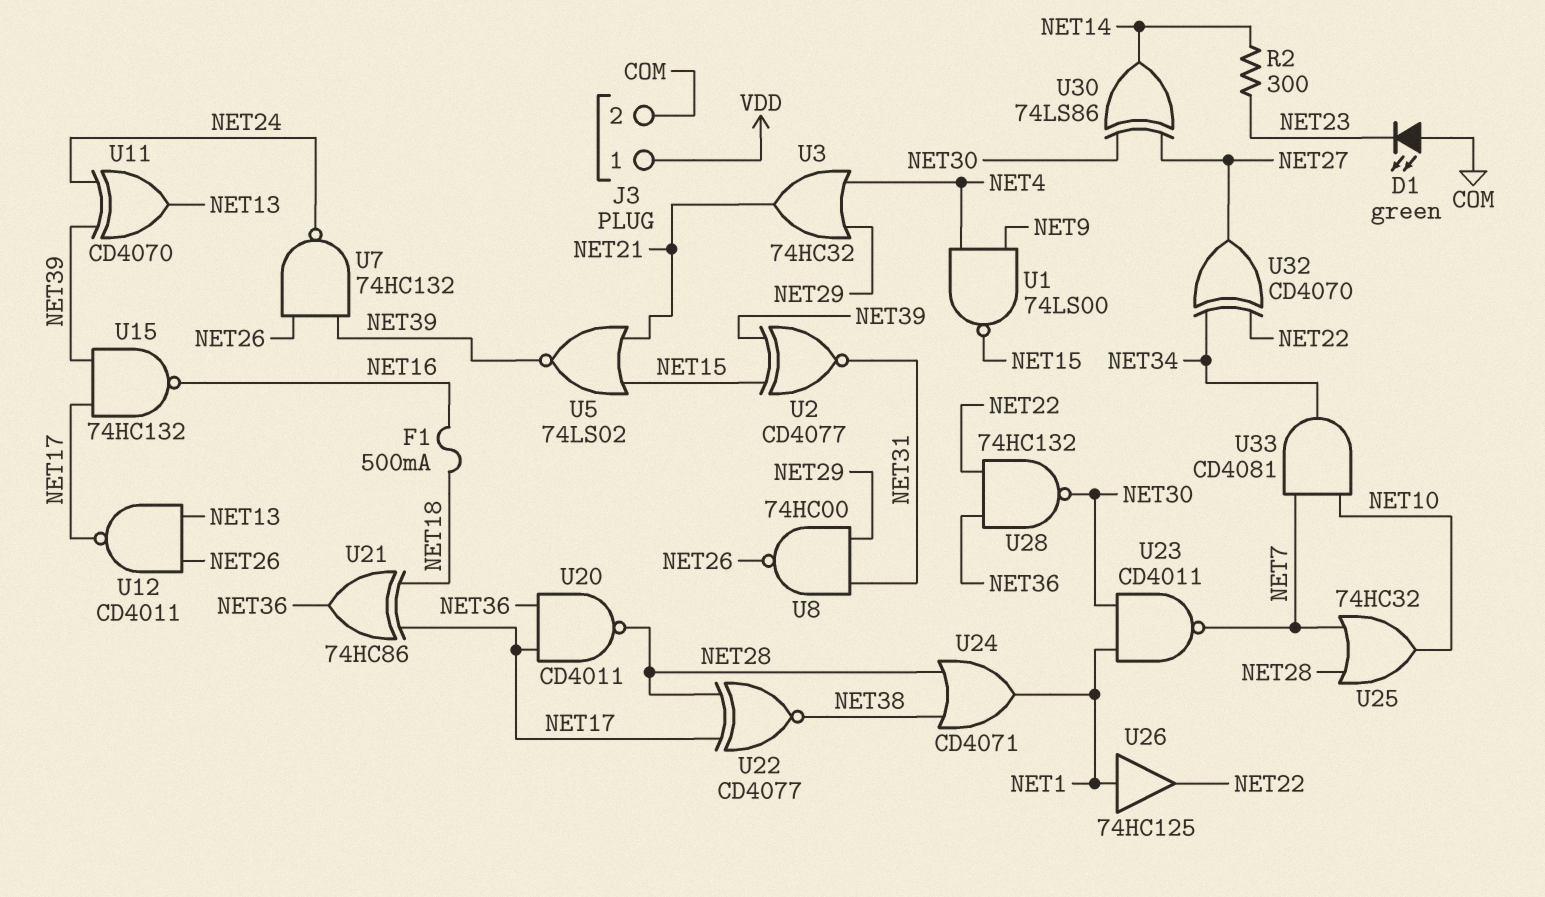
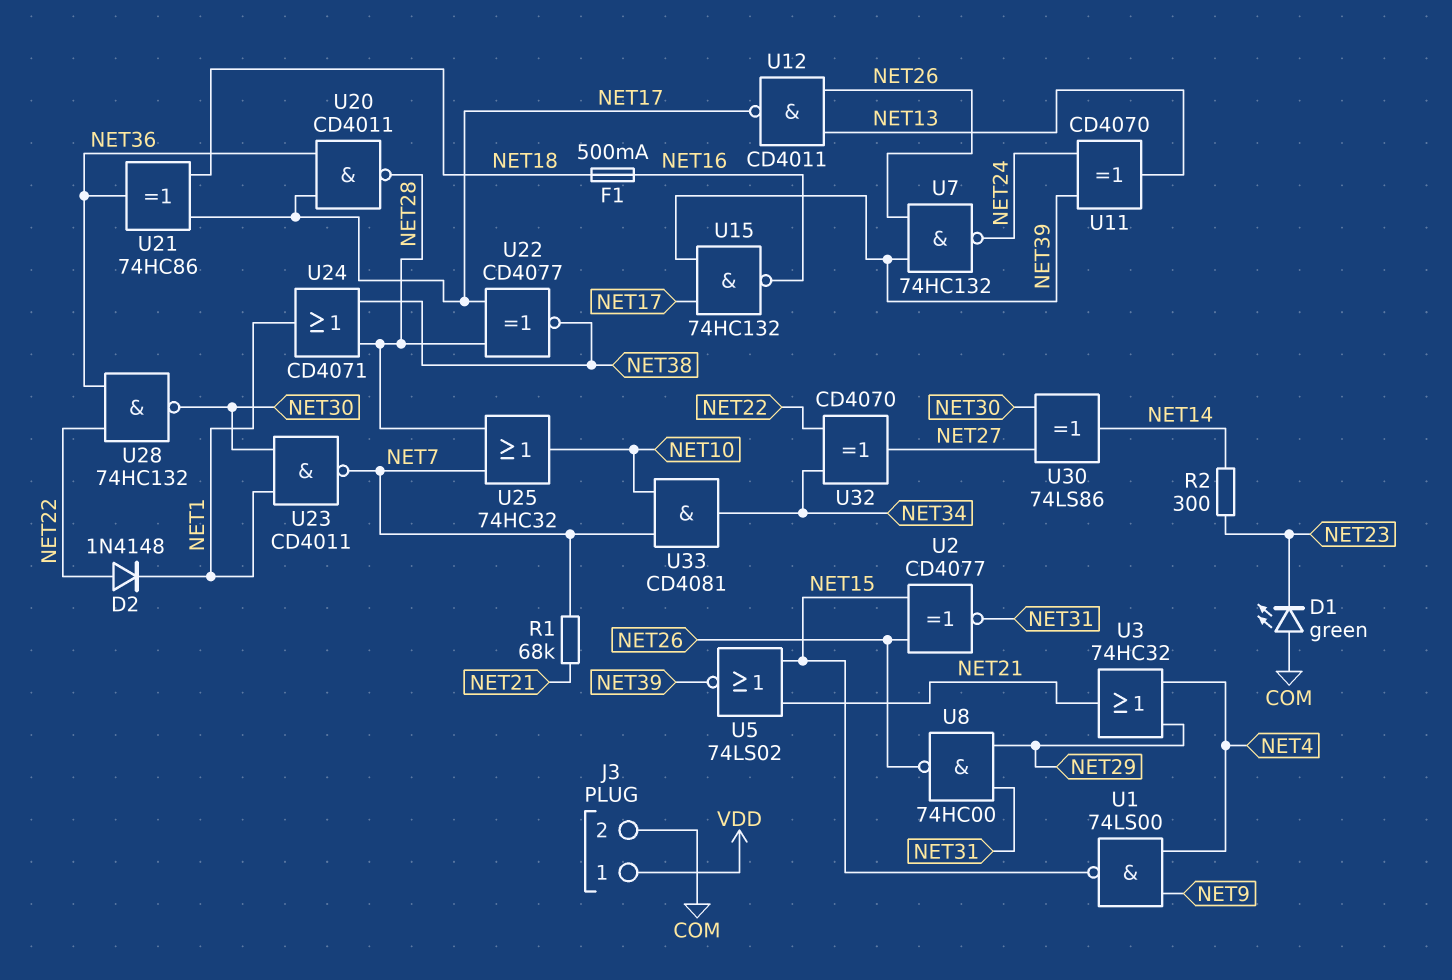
D2: none -> diode 1N4148 (A NET22, K NET1)
R1: none -> 68k (NET7, NET21)
U2: XNOR CD4077 (in NET15, in NET39, out NET31) -> XNOR CD4077 (in NET15, in NET26, out NET31)
U26: buffer 74HC125 (in NET1, out NET22) -> none

